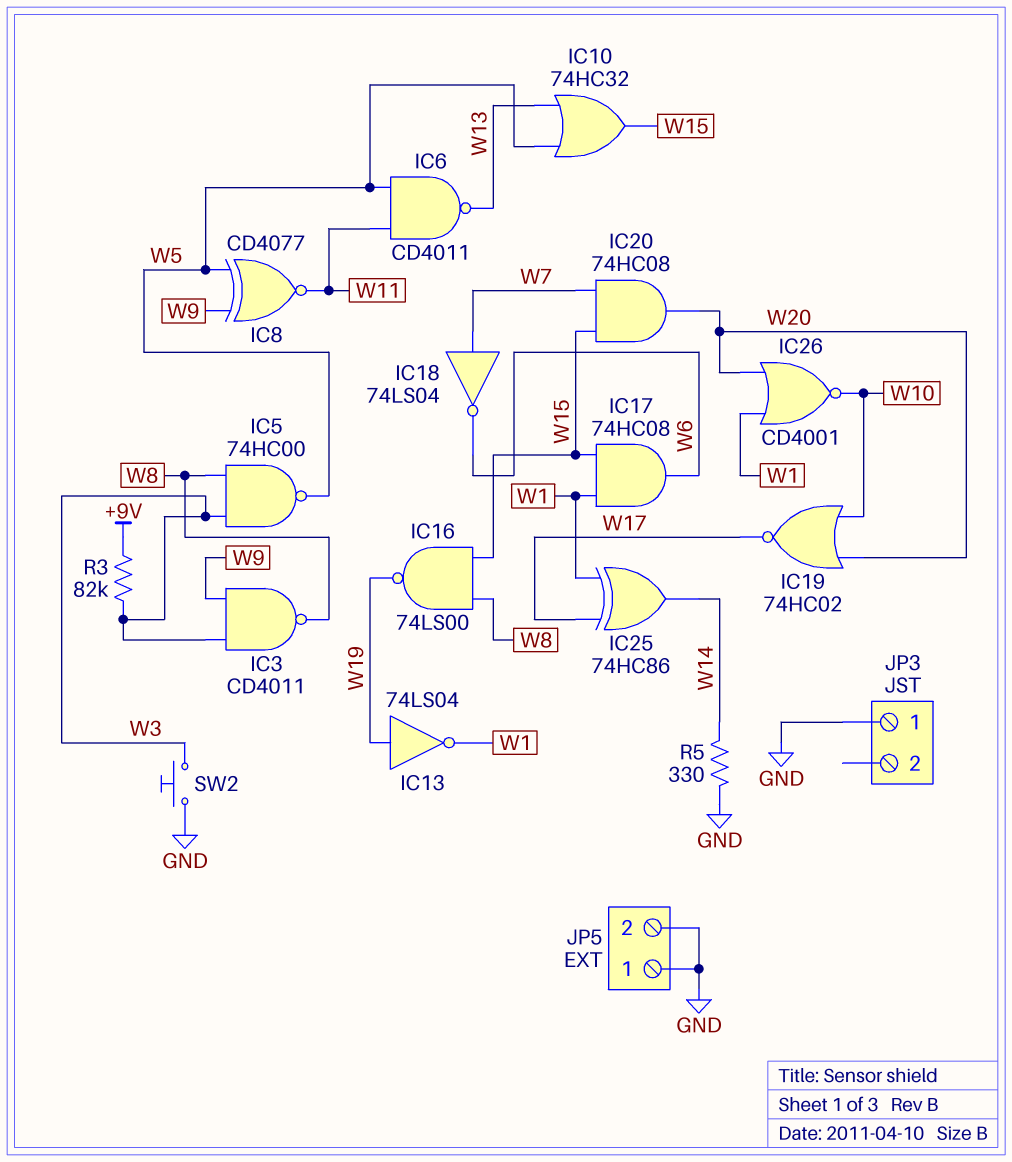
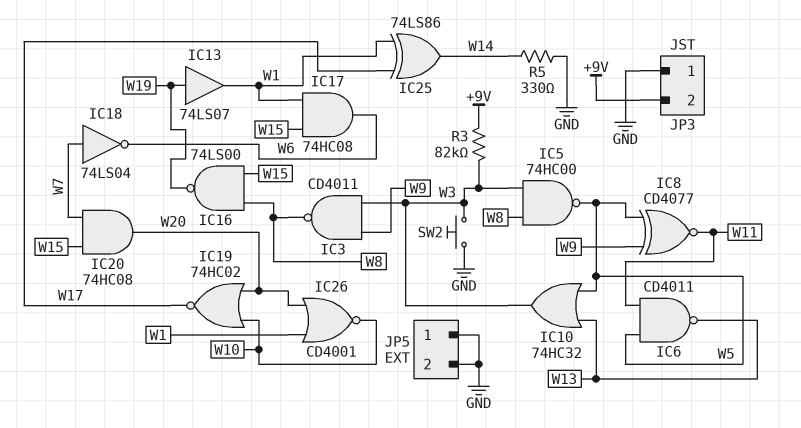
IC10: OR 74HC32 (in W5, in W13, out W15) -> OR 74HC32 (in W5, in W13, out W3)
IC13: NOT 74LS04 (in W19, out W1) -> buffer 74LS07 (in W19, out W1)
IC25: XOR 74HC86 (in W1, in W17, out W14) -> XOR 74LS86 (in W1, in W17, out W14)
JP3 pin 2: none -> +9V

